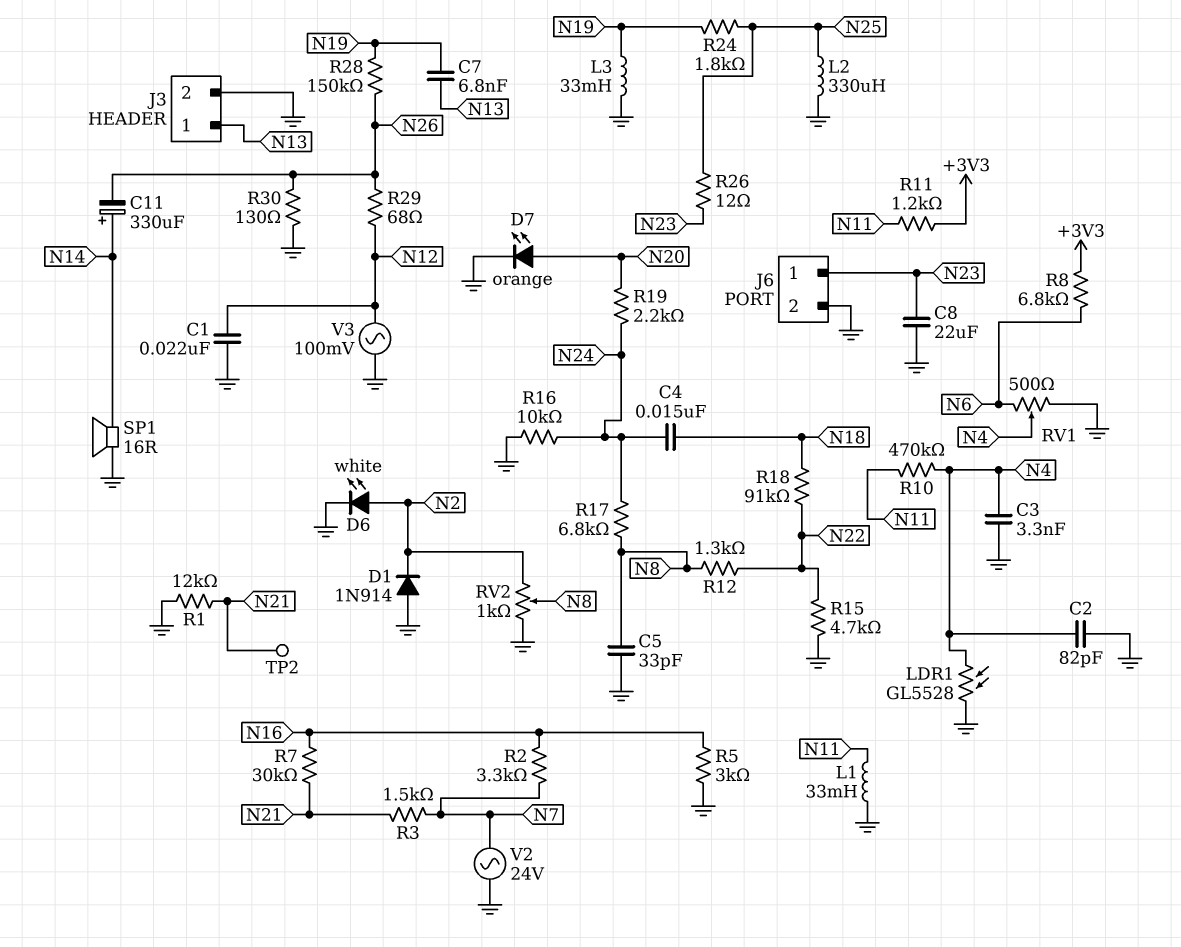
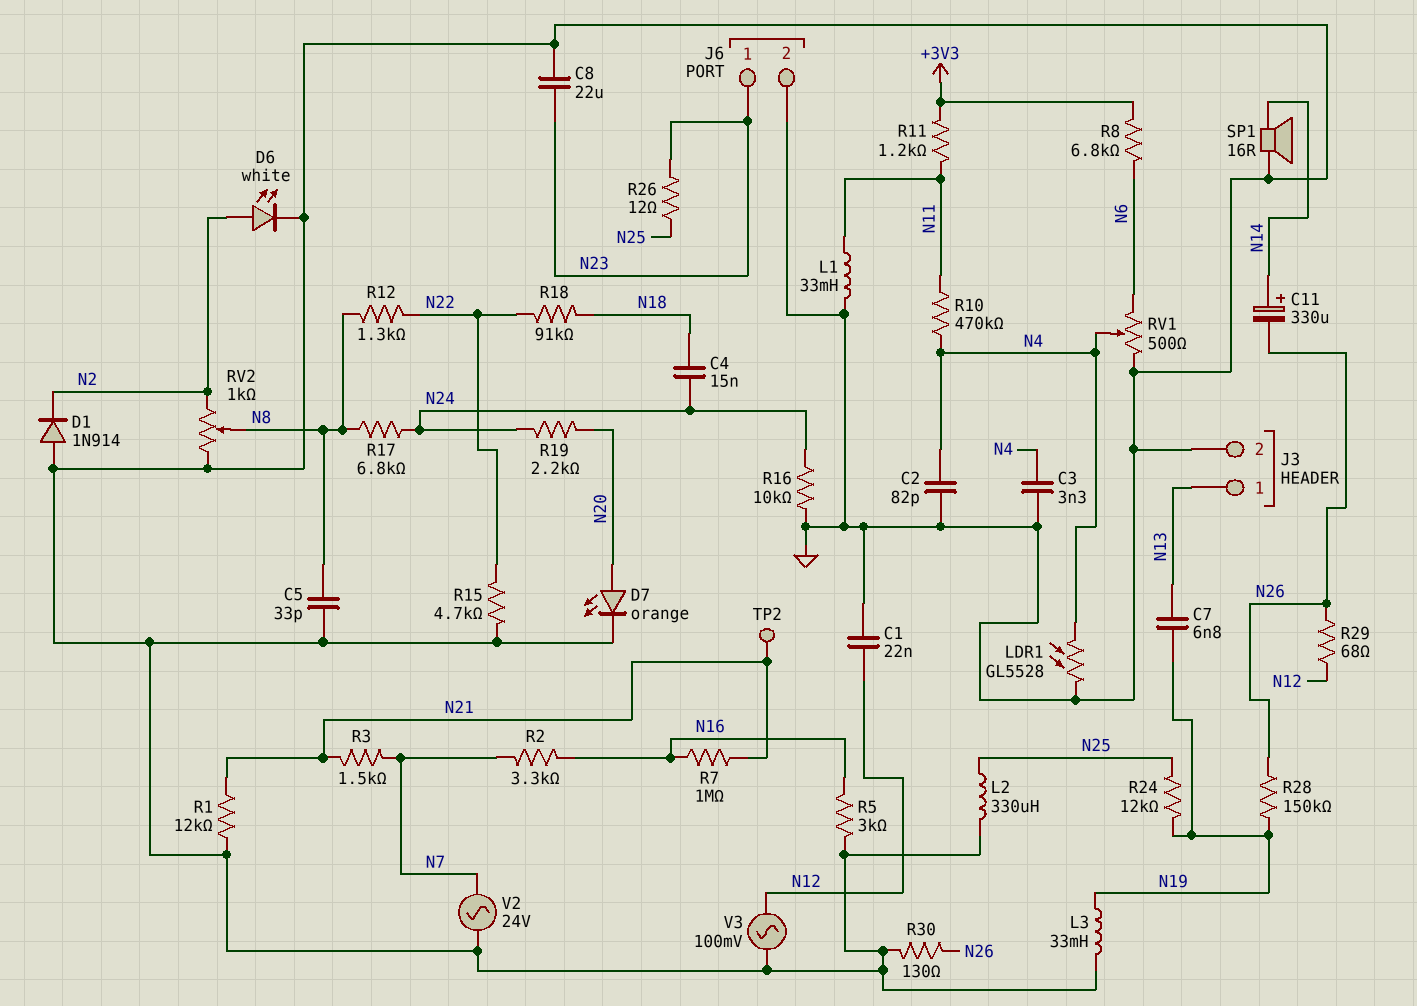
R7: 30k (N16, N21) -> 1M (N16, N21)
R24: 1.8k (N19, N25) -> 12k (N19, N25)

